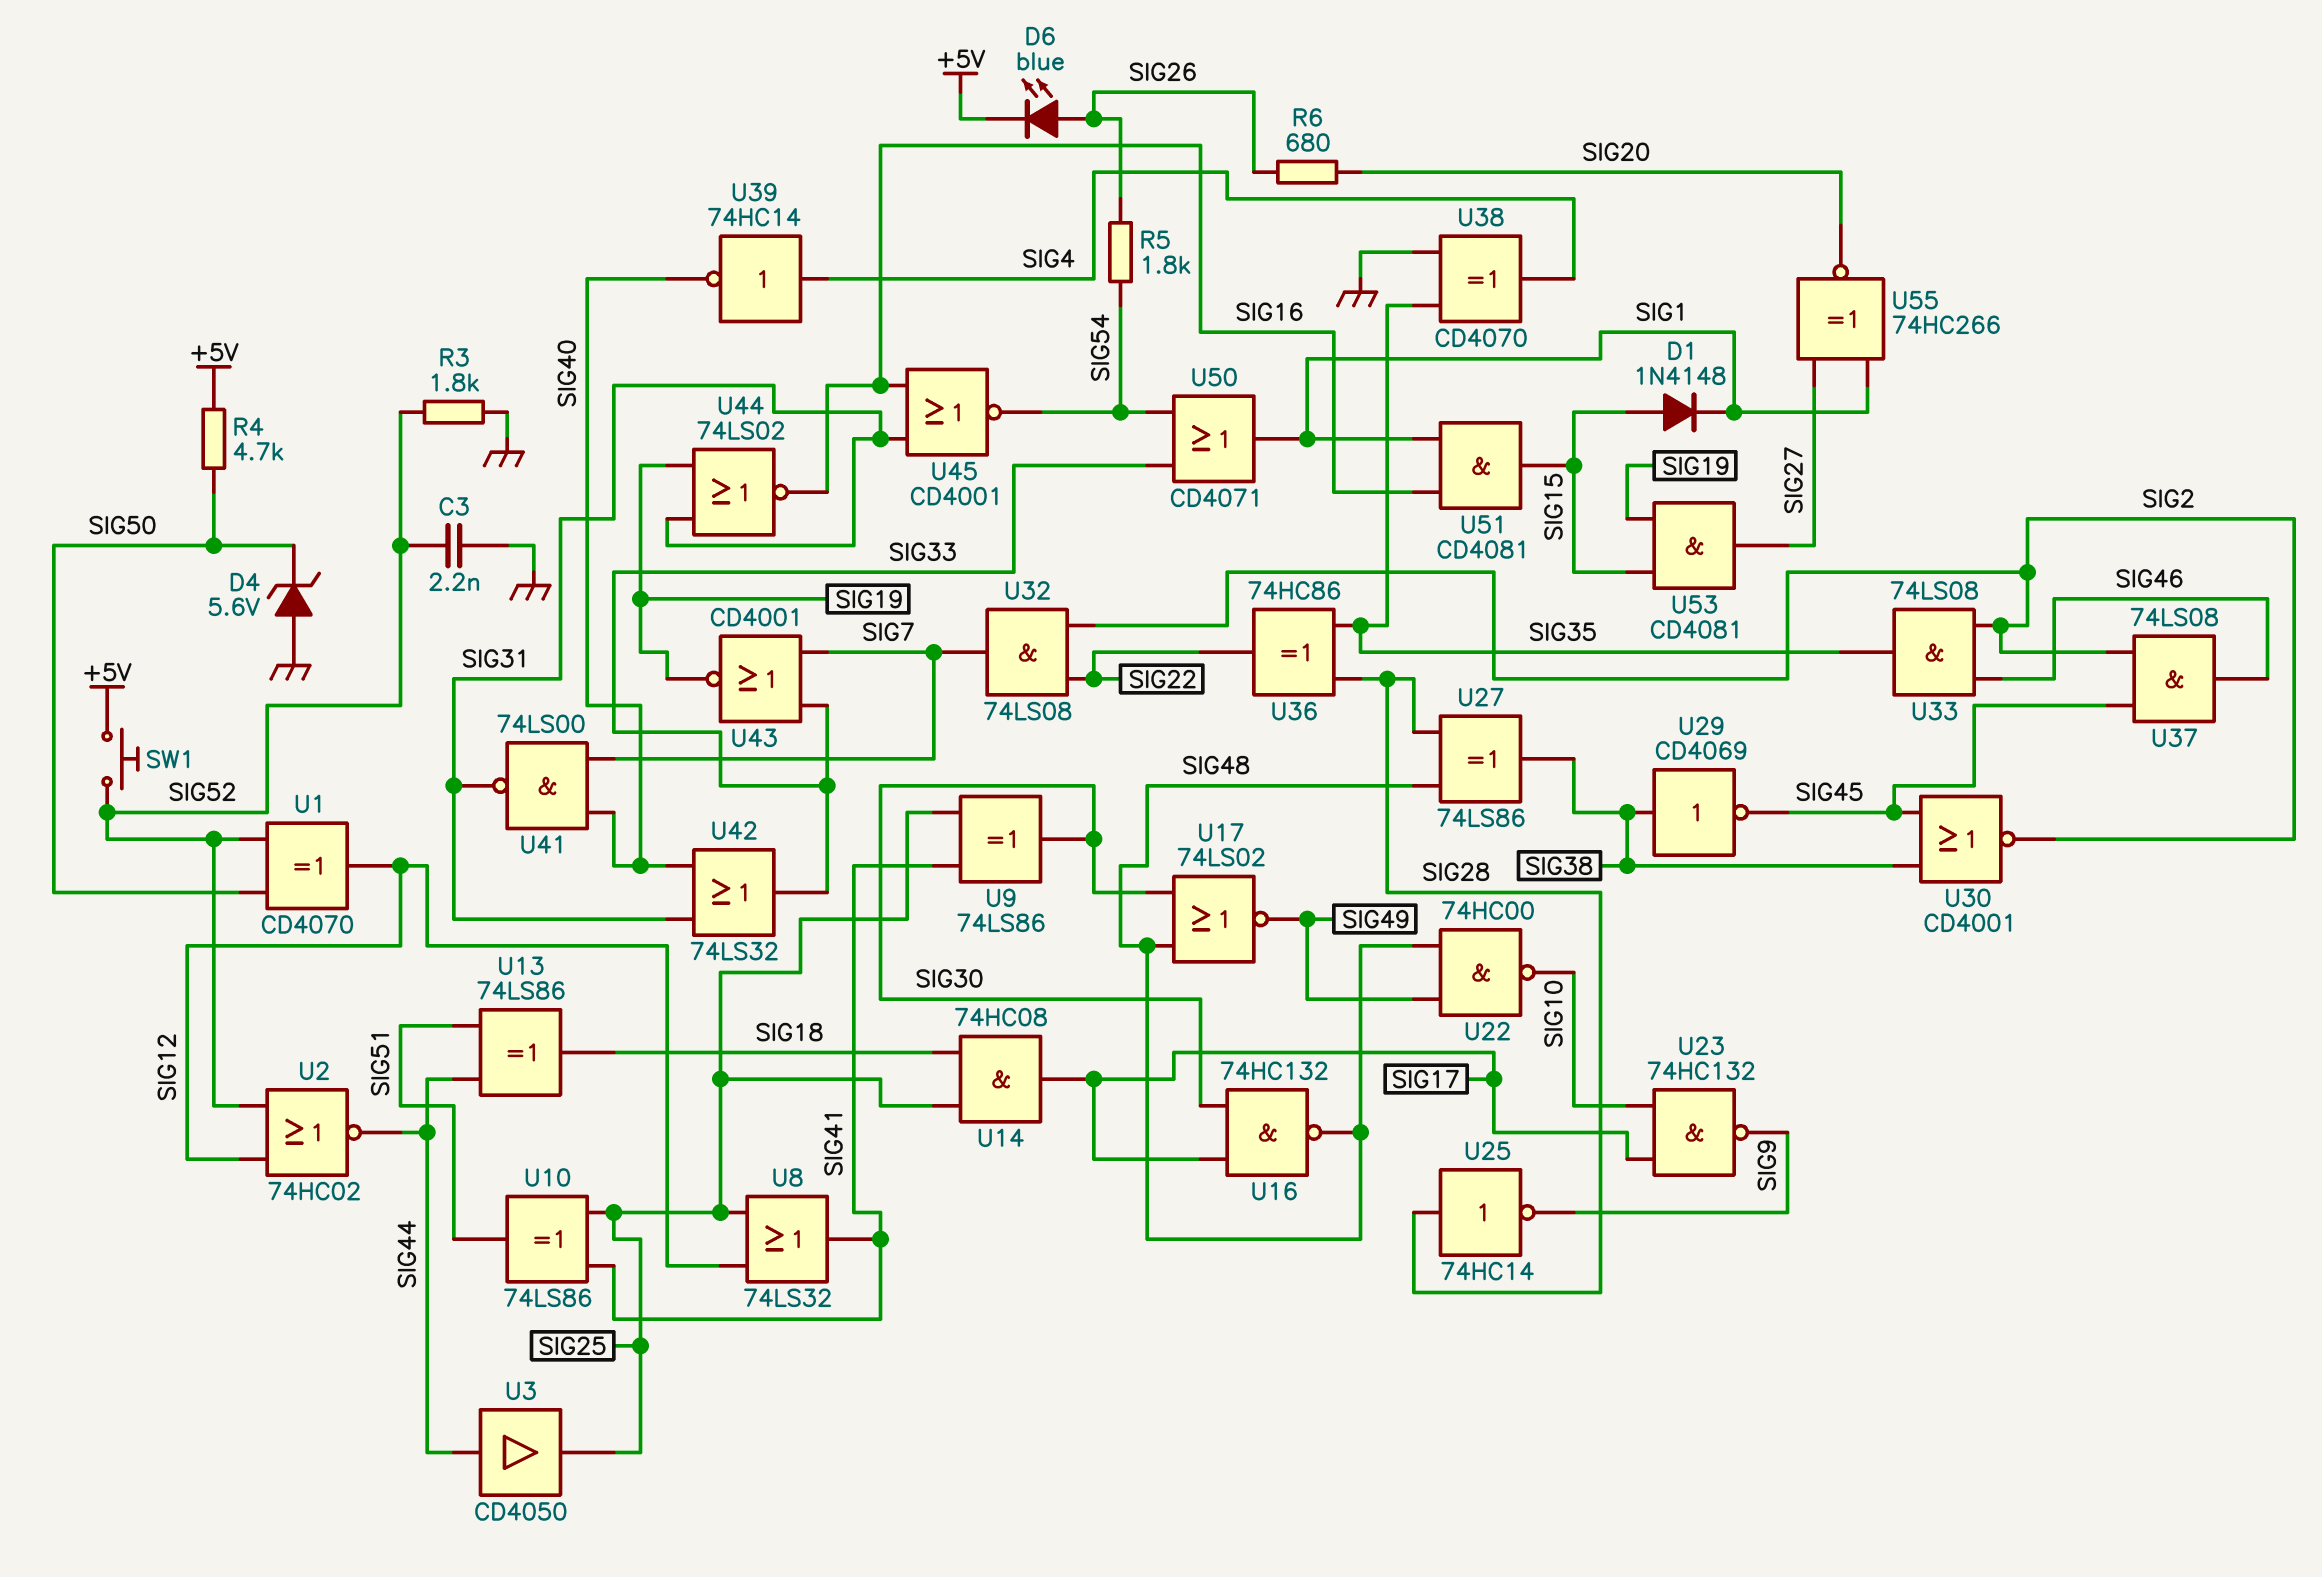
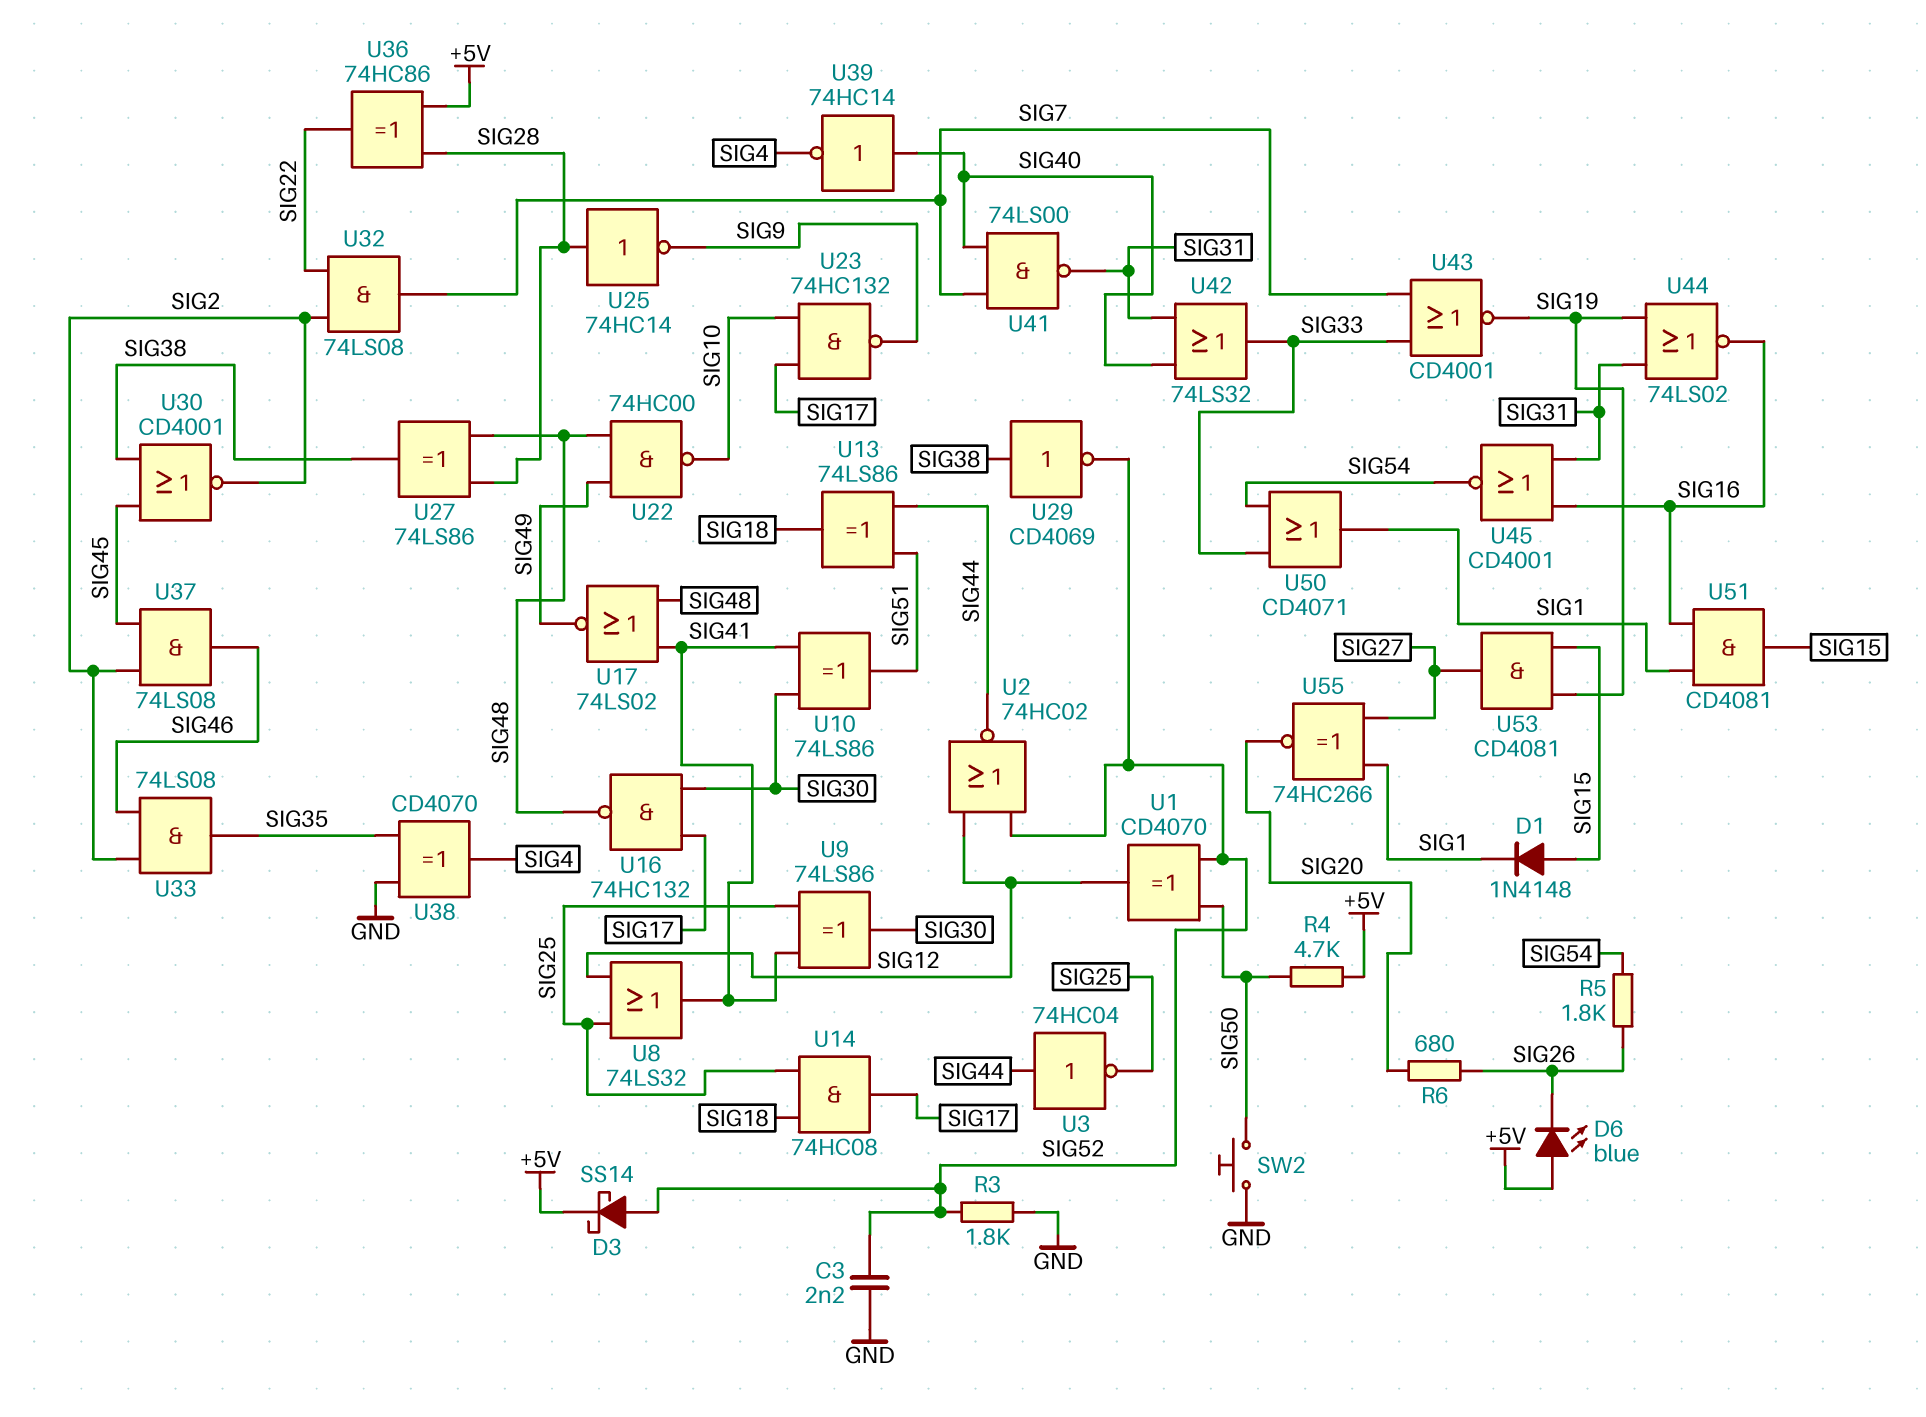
D3: none -> schottky SS14 (A SIG52, K +5V)
D4: zener 5.6V (A GND, K SIG50) -> none
D6: LED blue (A SIG26, K +5V) -> LED blue (A +5V, K SIG26)
SW1: button (+5V, SIG52) -> none
SW2: none -> button (GND, SIG50)
U3: buffer CD4050 (in SIG44, out SIG25) -> NOT 74HC04 (in SIG44, out SIG25)
U10: XOR 74LS86 (in SIG25, in SIG41, out SIG51) -> XOR 74LS86 (in SIG30, in SIG41, out SIG51)
U17: NOR 74LS02 (in SIG30, in SIG48, out SIG49) -> NOR 74LS02 (in SIG41, in SIG48, out SIG49)
U29: NOT CD4069 (in SIG38, out SIG45) -> NOT CD4069 (in SIG38, out SIG52)
U36: XOR 74HC86 (in SIG28, in SIG35, out SIG22) -> XOR 74HC86 (in +5V, in SIG28, out SIG22)
U39: NOT 74HC14 (in SIG4, out SIG40) -> NOT 74HC14 (in SIG40, out SIG4)

